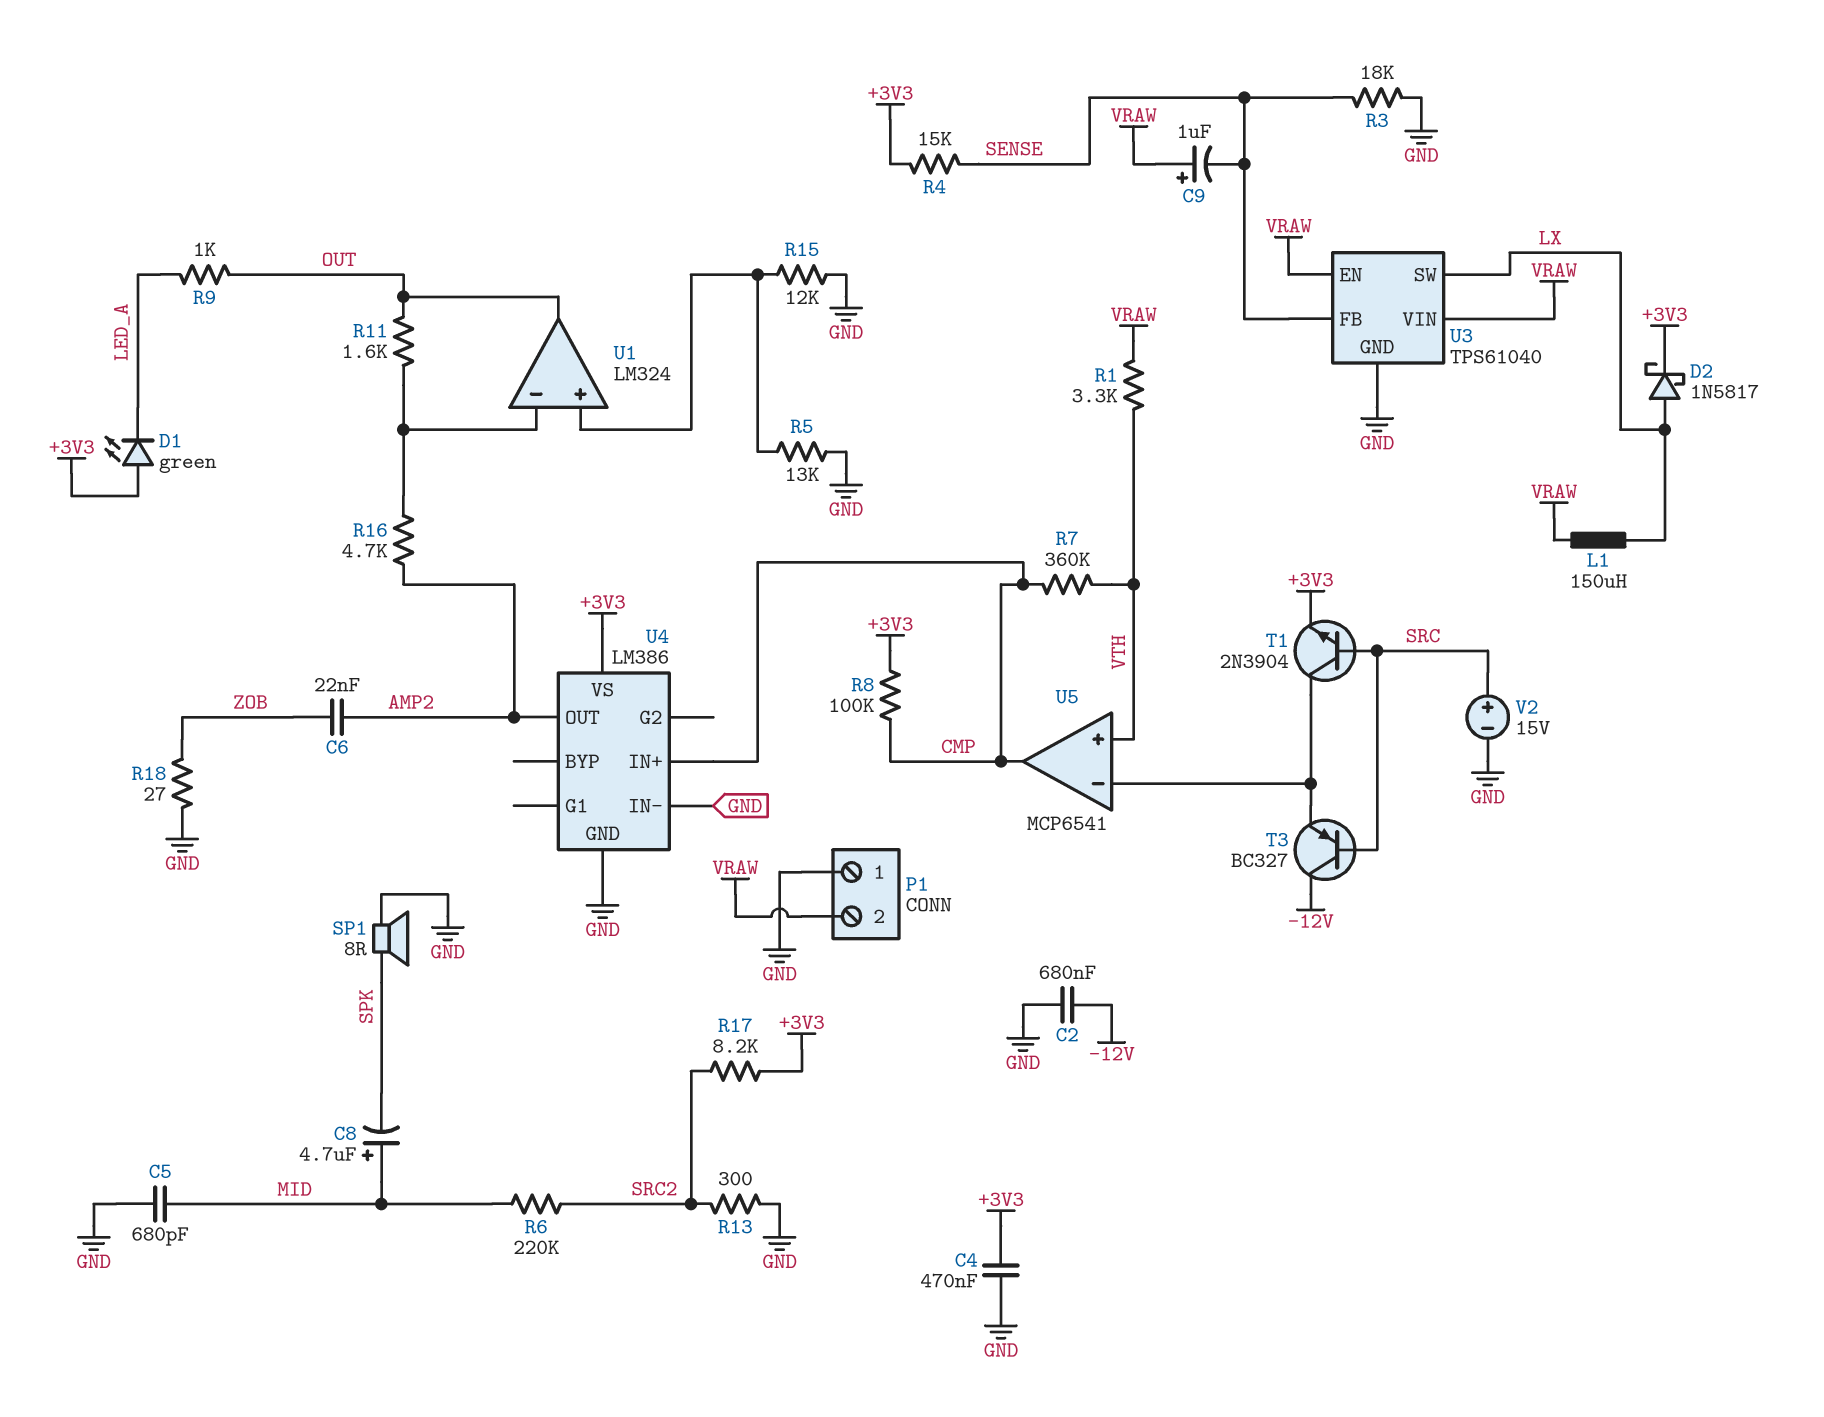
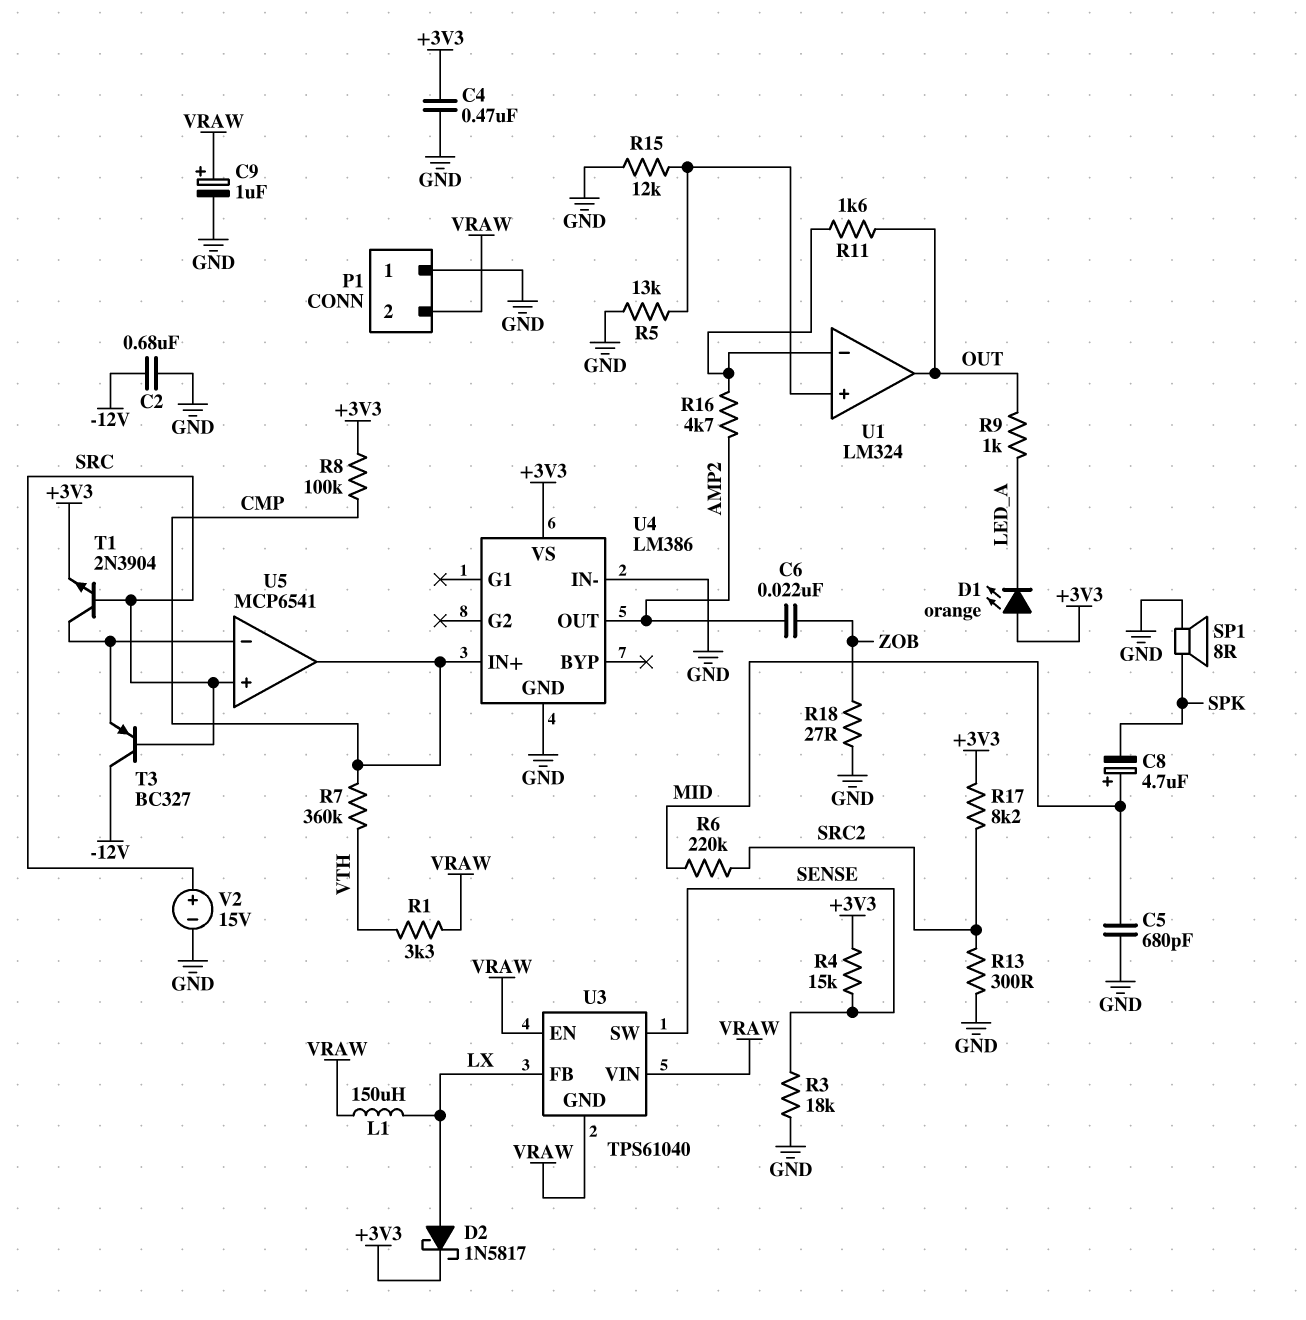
C9: 1uF (plus VRAW, minus SENSE) -> 1uF (plus VRAW, minus GND)
D1: LED green (A +3V3, K LED_A) -> LED orange (A +3V3, K LED_A)
U3 pin FB: SENSE -> LX
U3 pin GND: GND -> VRAW
U3 pin SW: LX -> SENSE
U5 pin in+: VTH -> SRC

